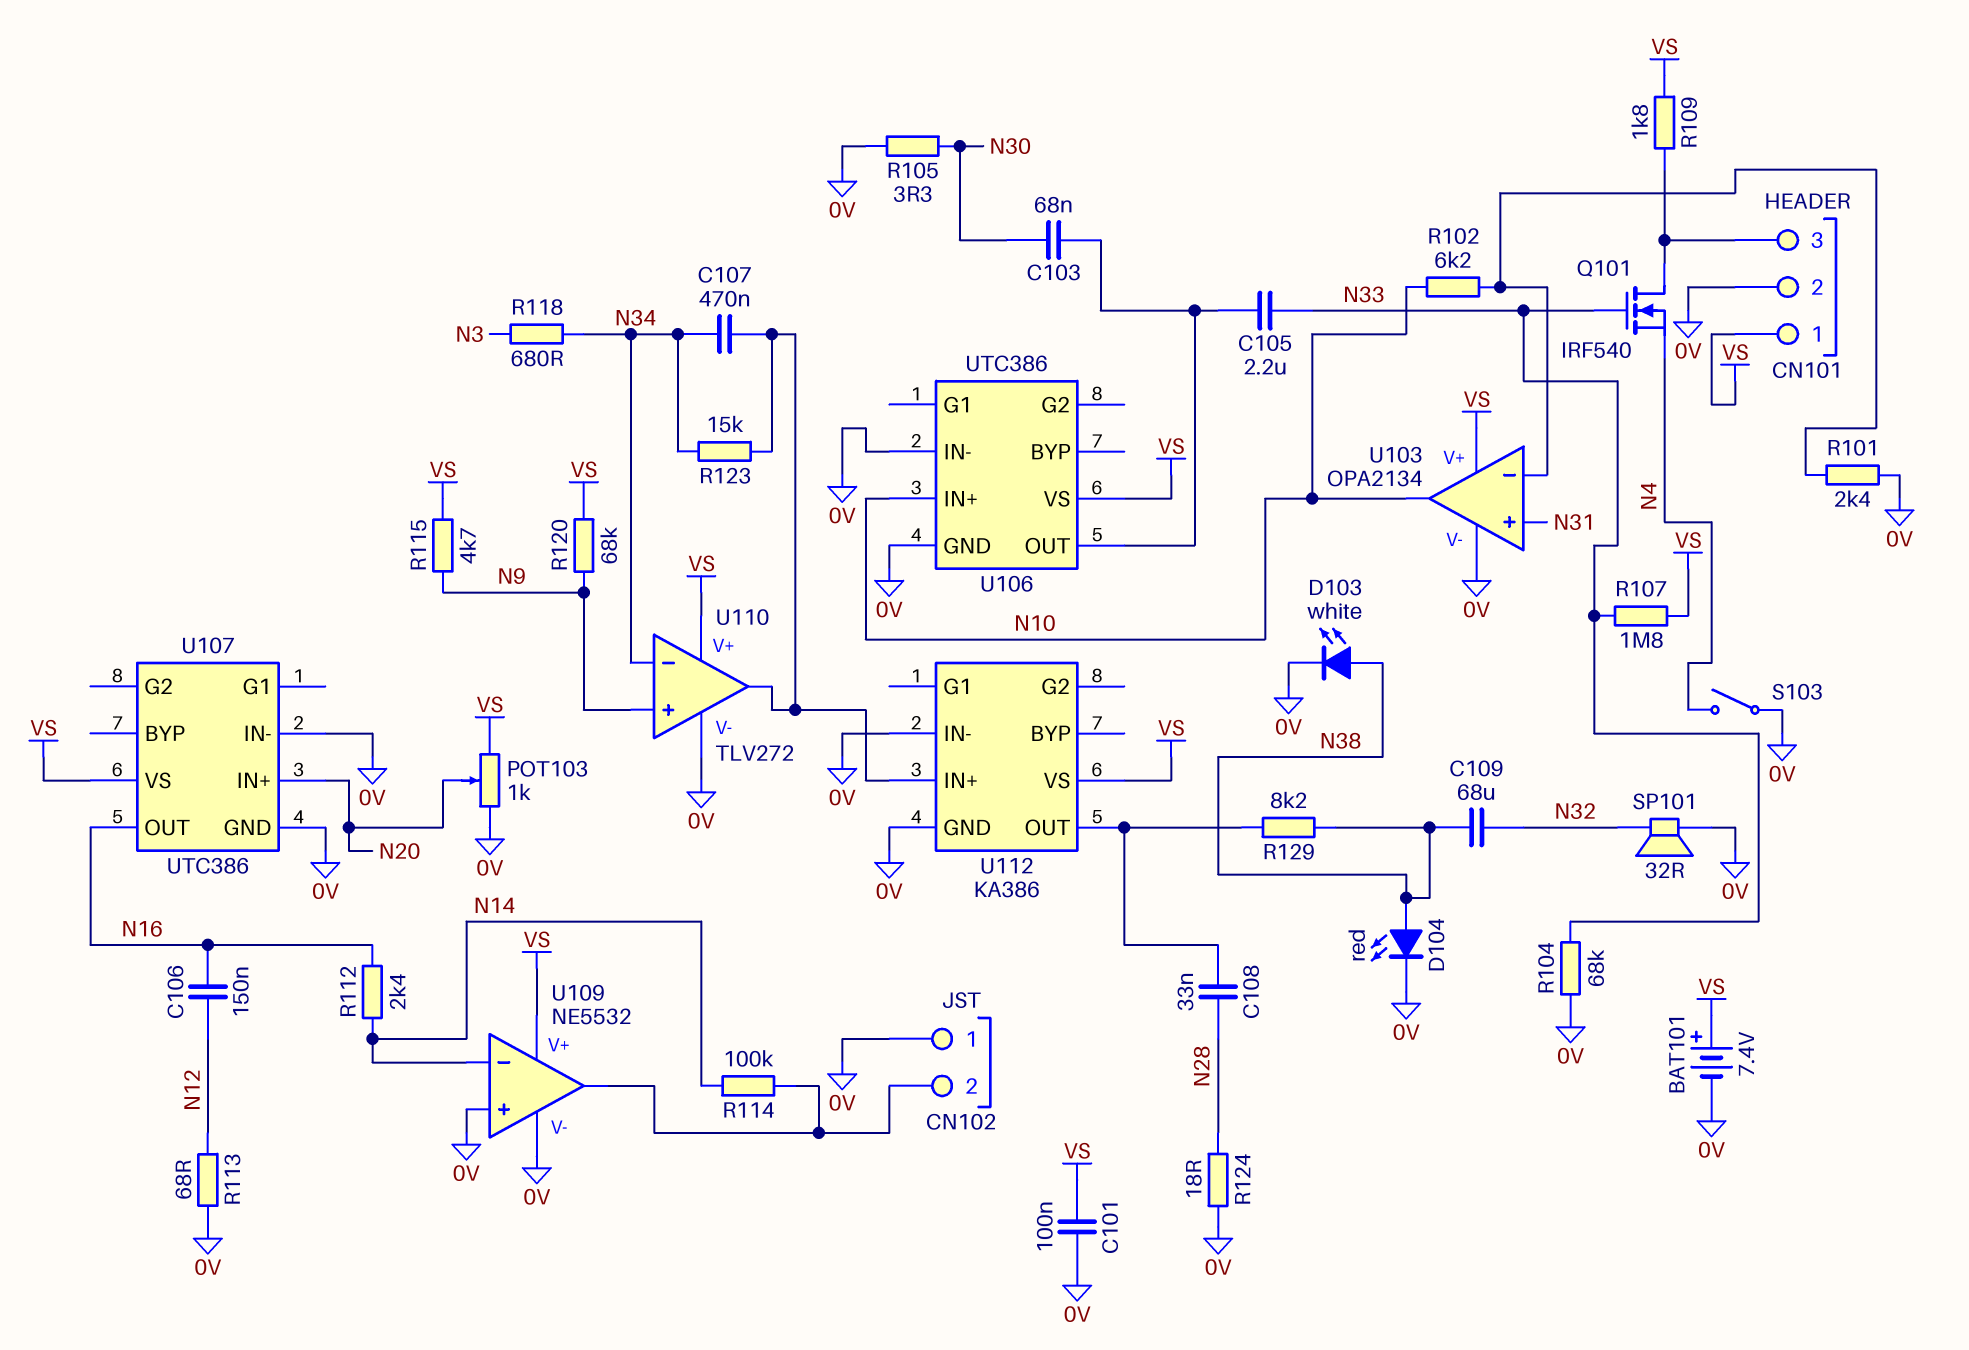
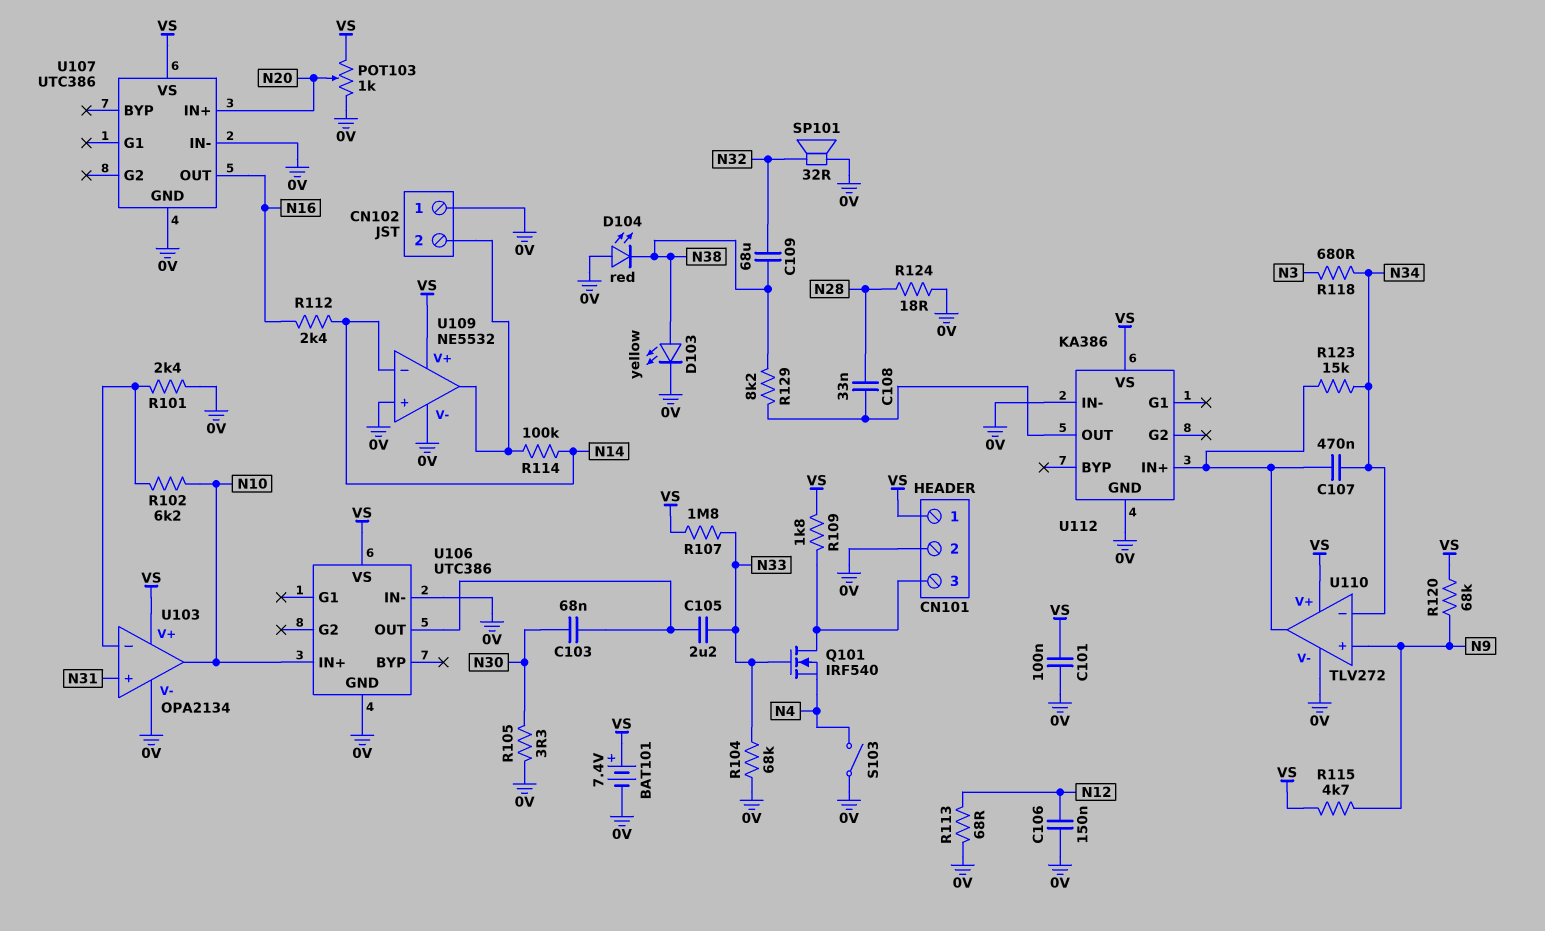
C106: 150nF (N12, N16) -> 150nF (0V, N12)
D103: LED white (A N38, K 0V) -> LED yellow (A N38, K 0V)
D104: LED red (A N38, K 0V) -> LED red (A 0V, K N38)

